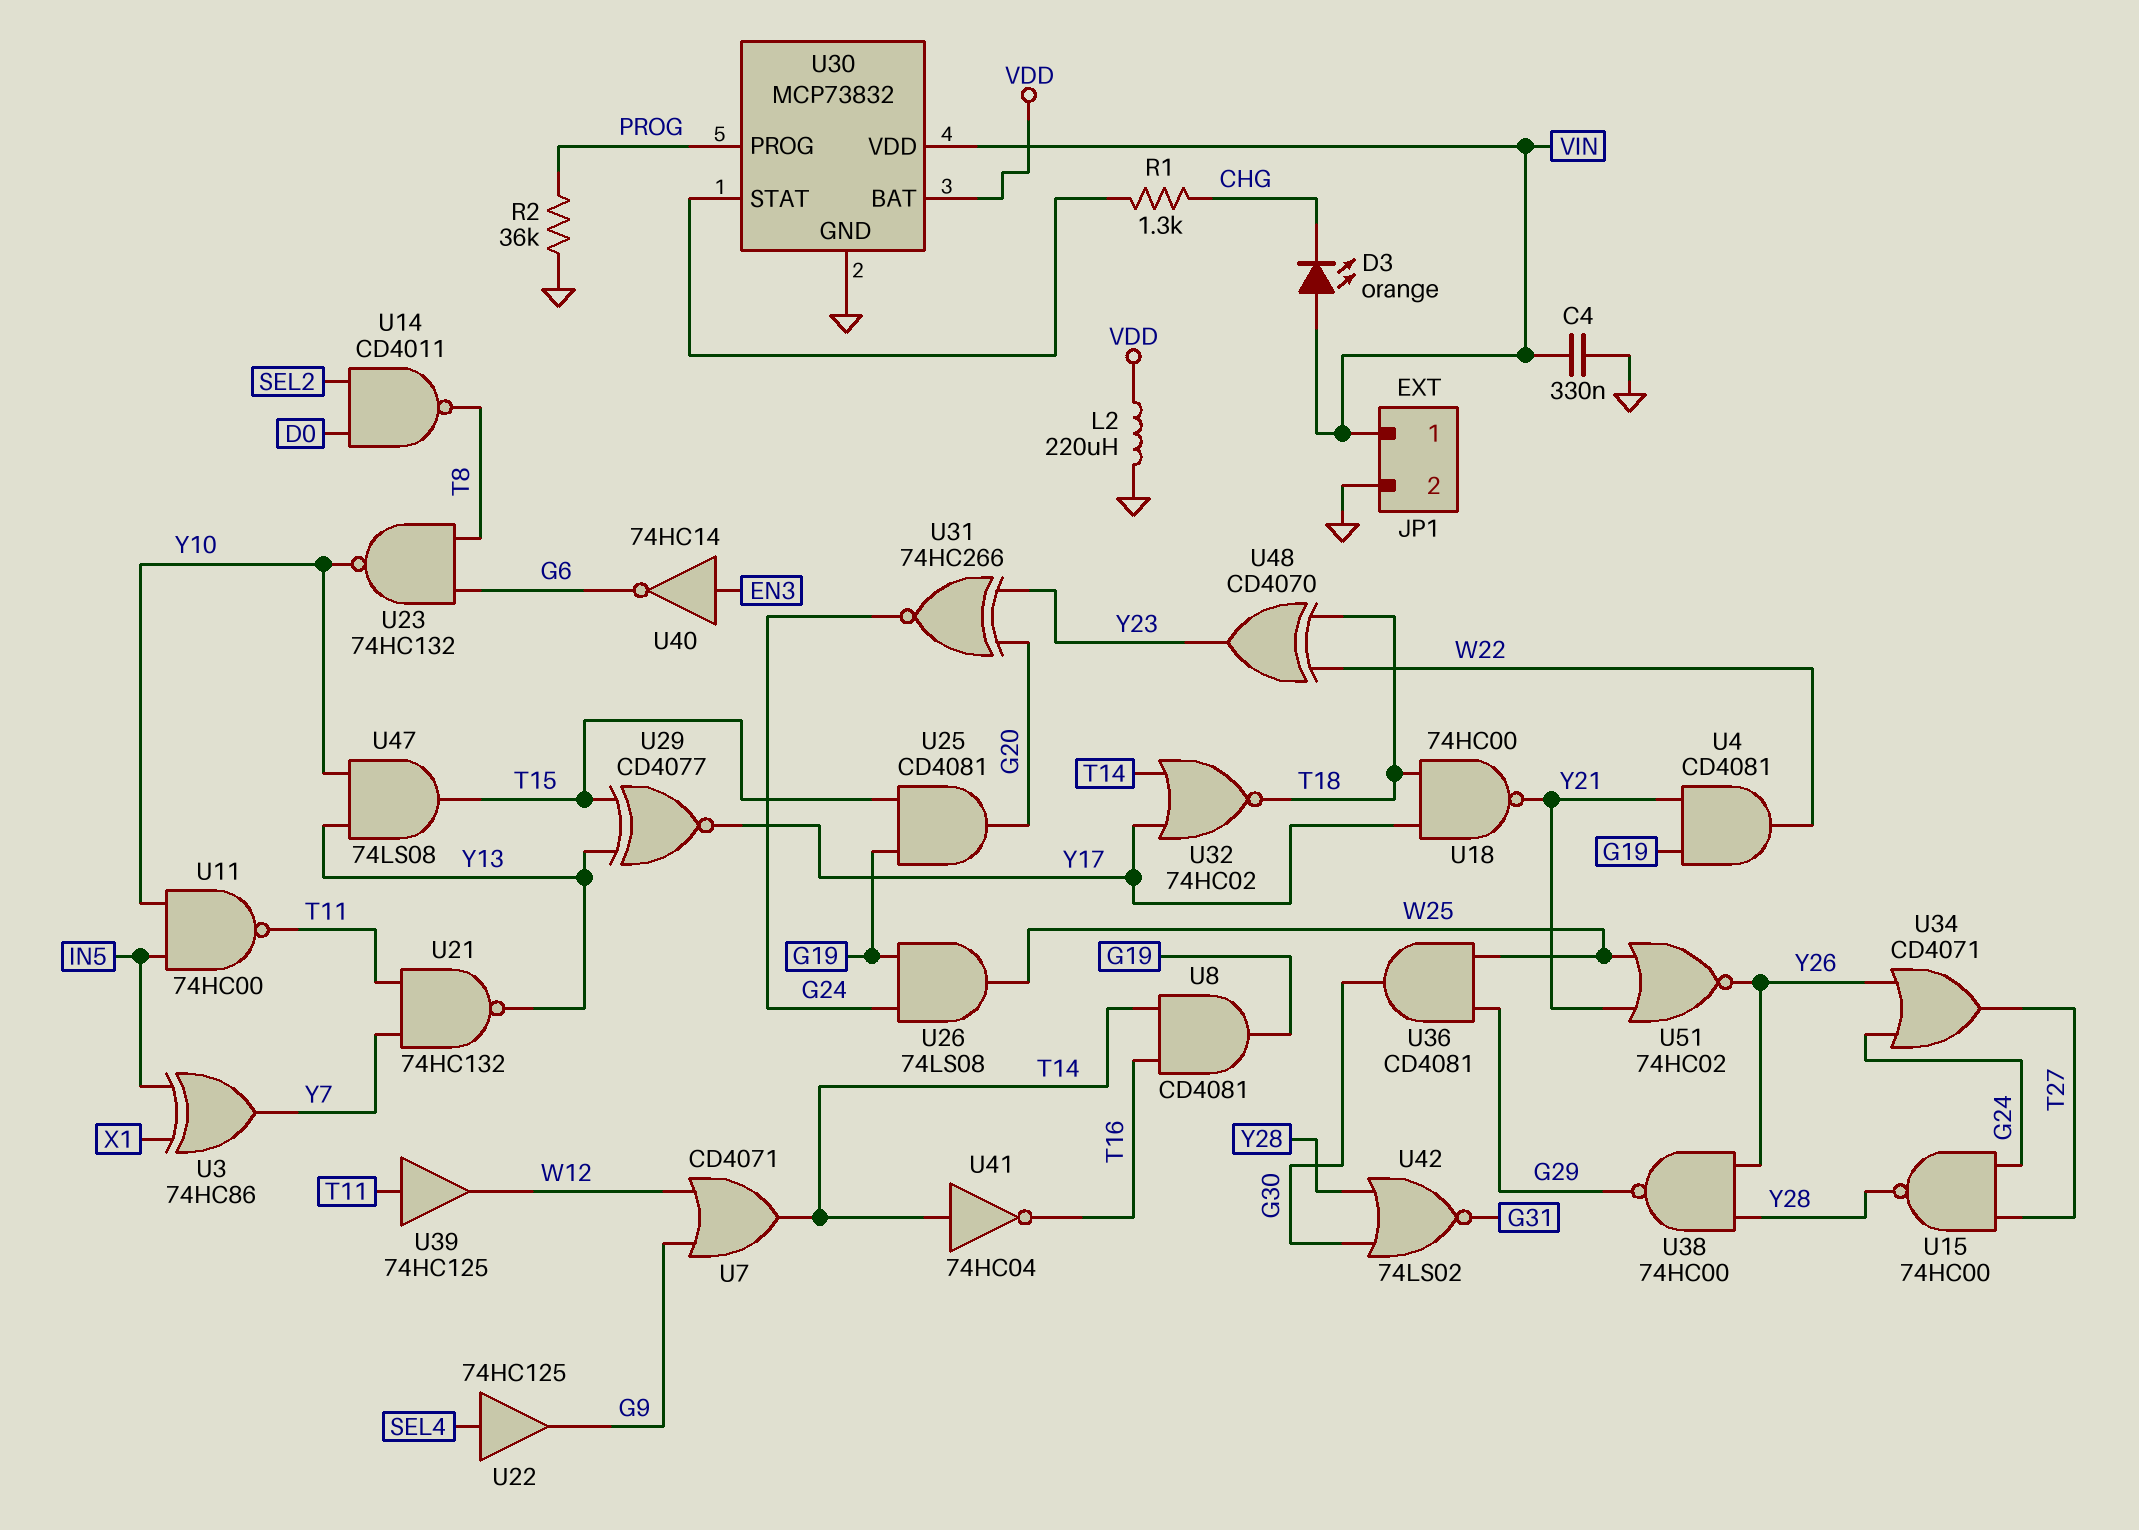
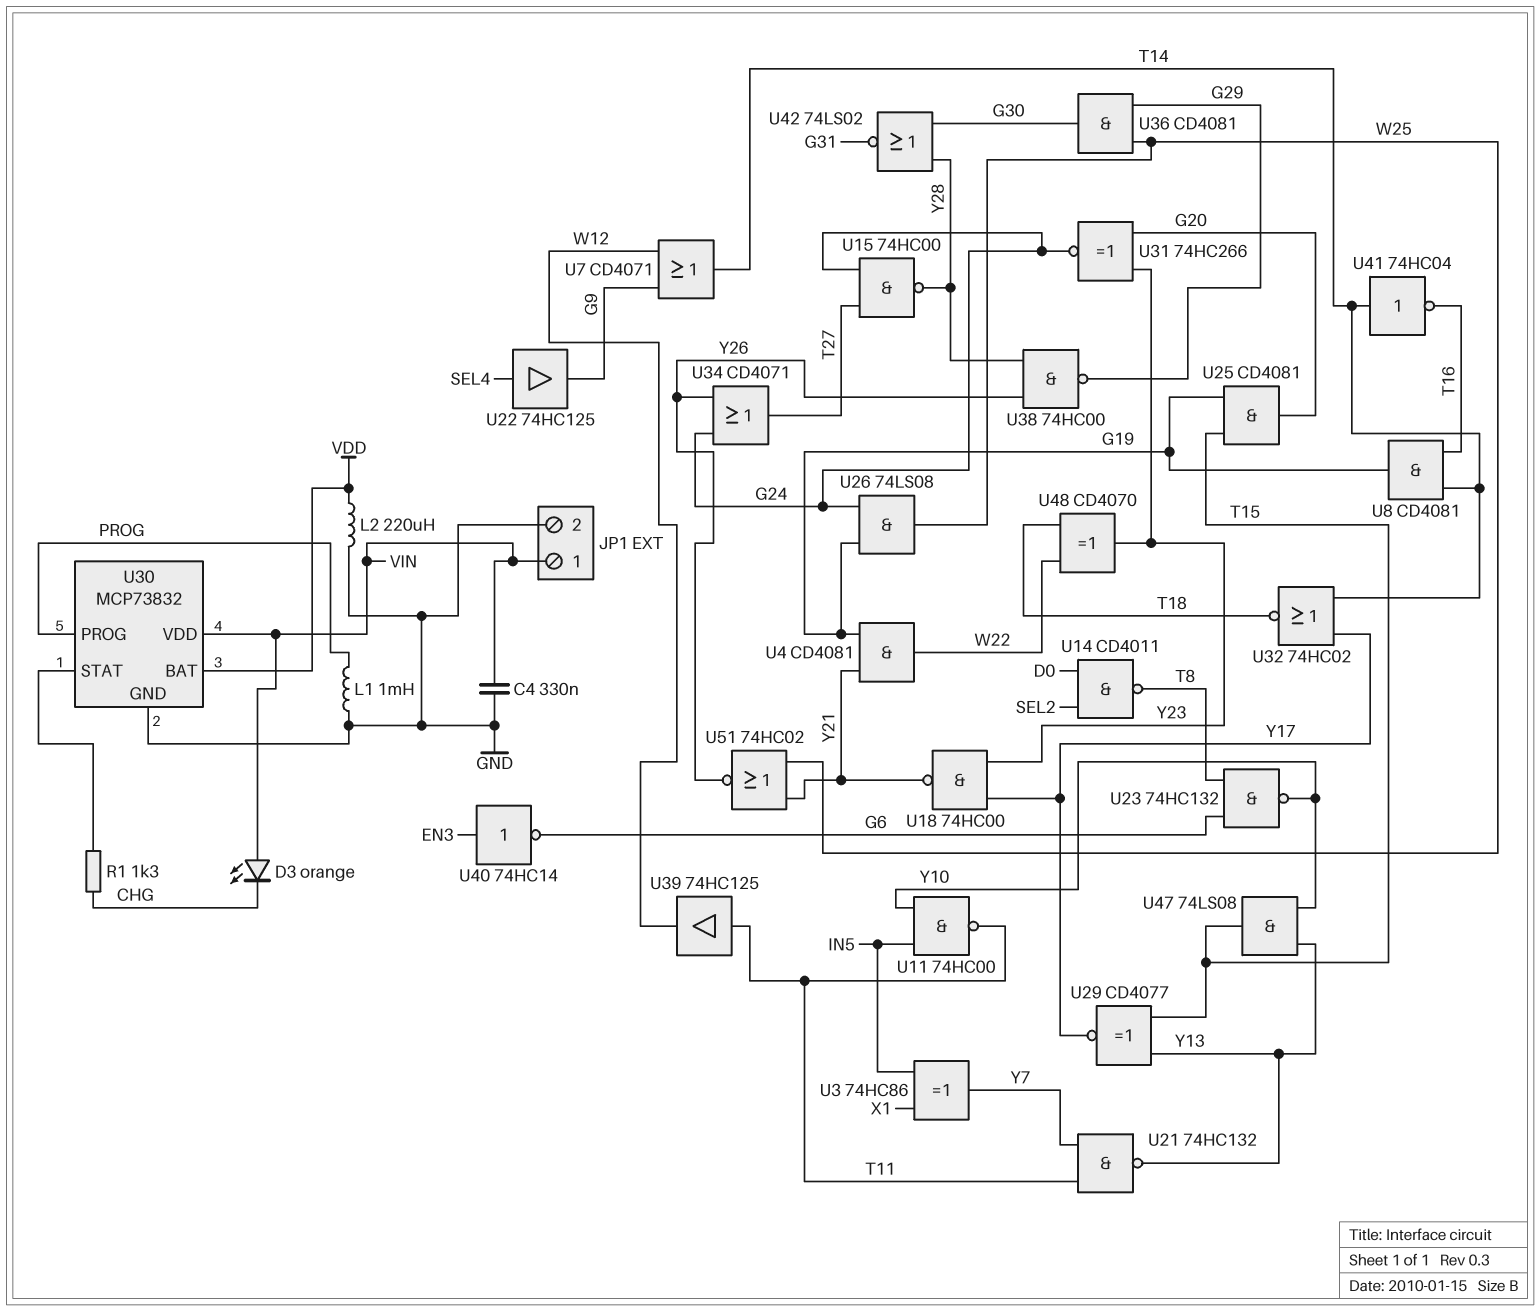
L1: none -> 1mH (GND, PROG)
R2: 36k (GND, PROG) -> none
U18: NAND 74HC00 (in T18, in Y17, out Y21) -> NAND 74HC00 (in Y17, in Y23, out Y21)

